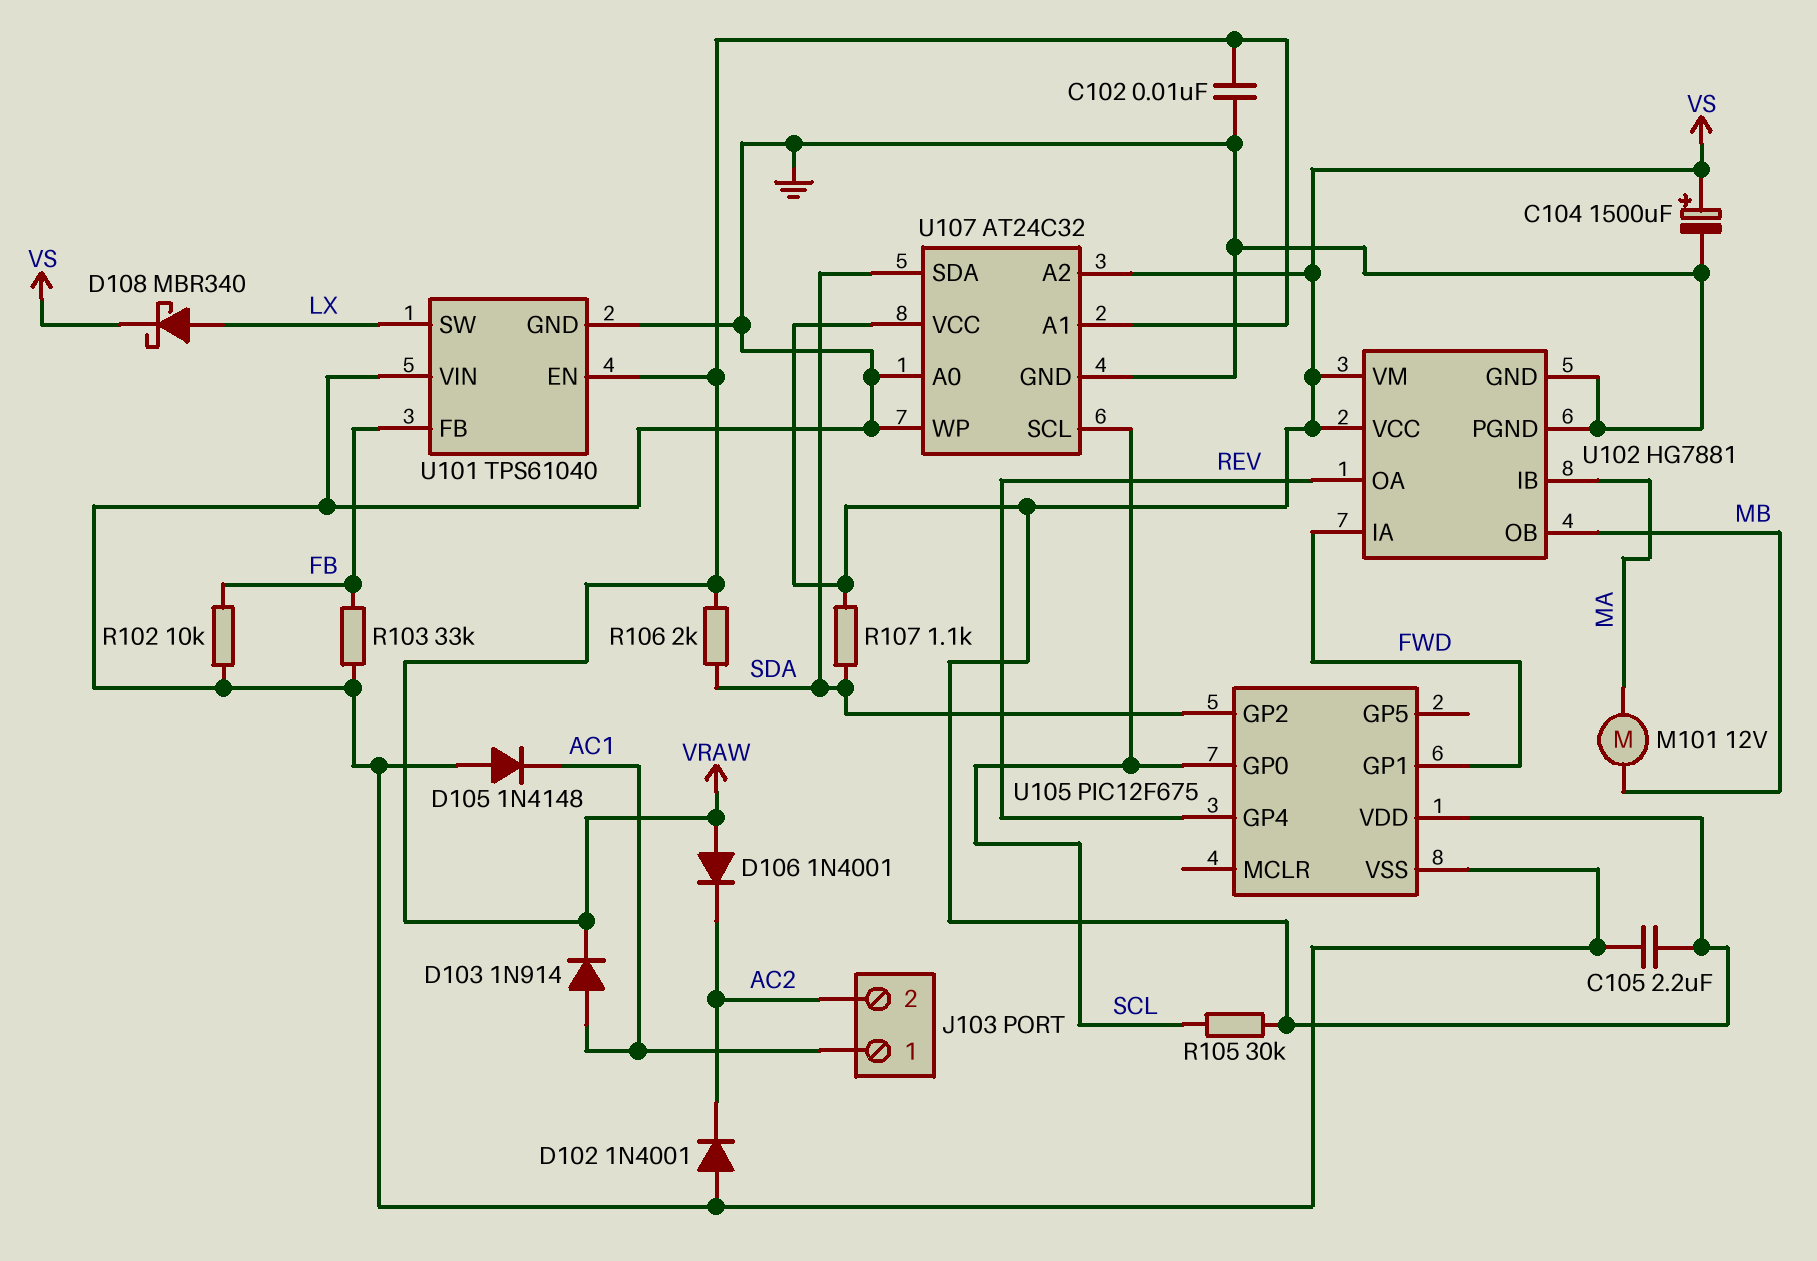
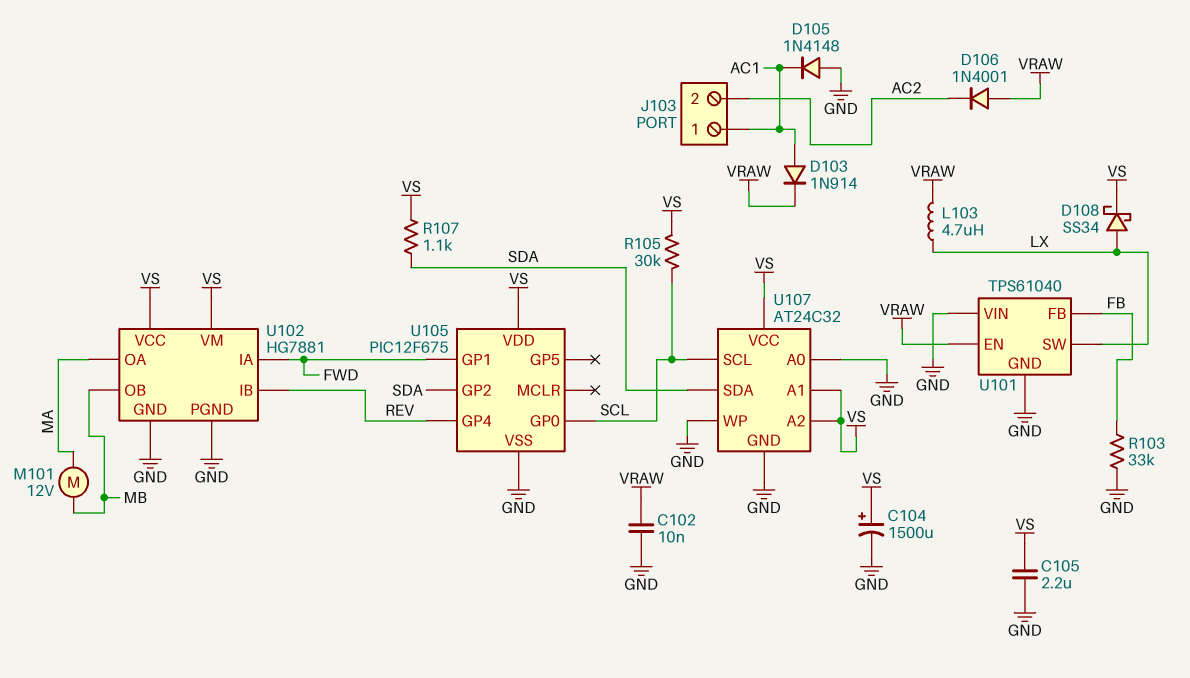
D102: diode 1N4001 (A GND, K AC2) -> none
D108: schottky MBR340 (A LX, K VS) -> schottky SS34 (A LX, K VS)
L103: none -> 4.7uH (LX, VRAW)
R102: 10k (FB, GND) -> none
R106: 2k (SDA, VRAW) -> none
U102 pin IB: MA -> REV
U102 pin OA: REV -> MA
U107 pin A1: VRAW -> VS

